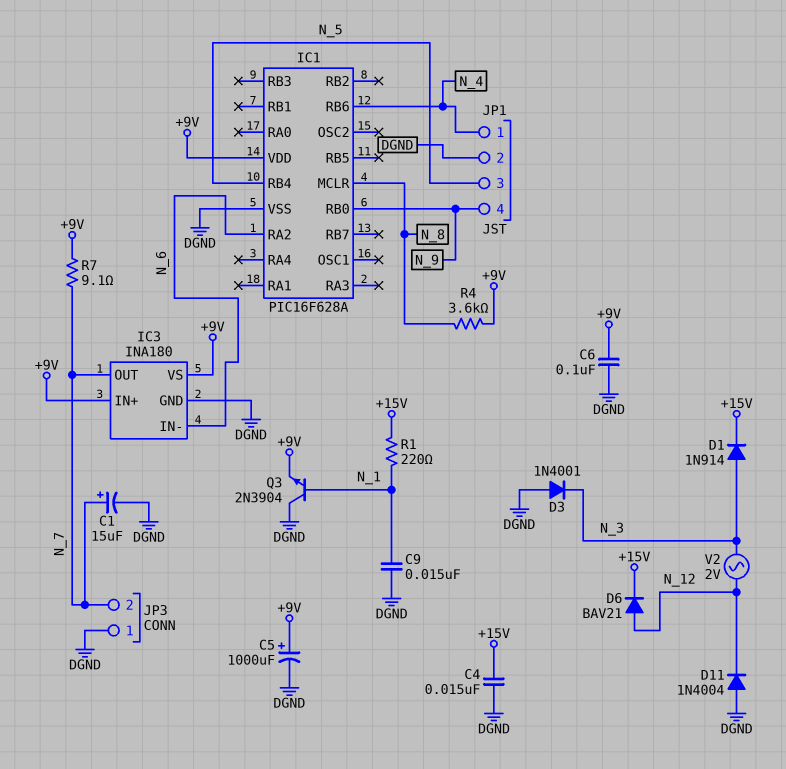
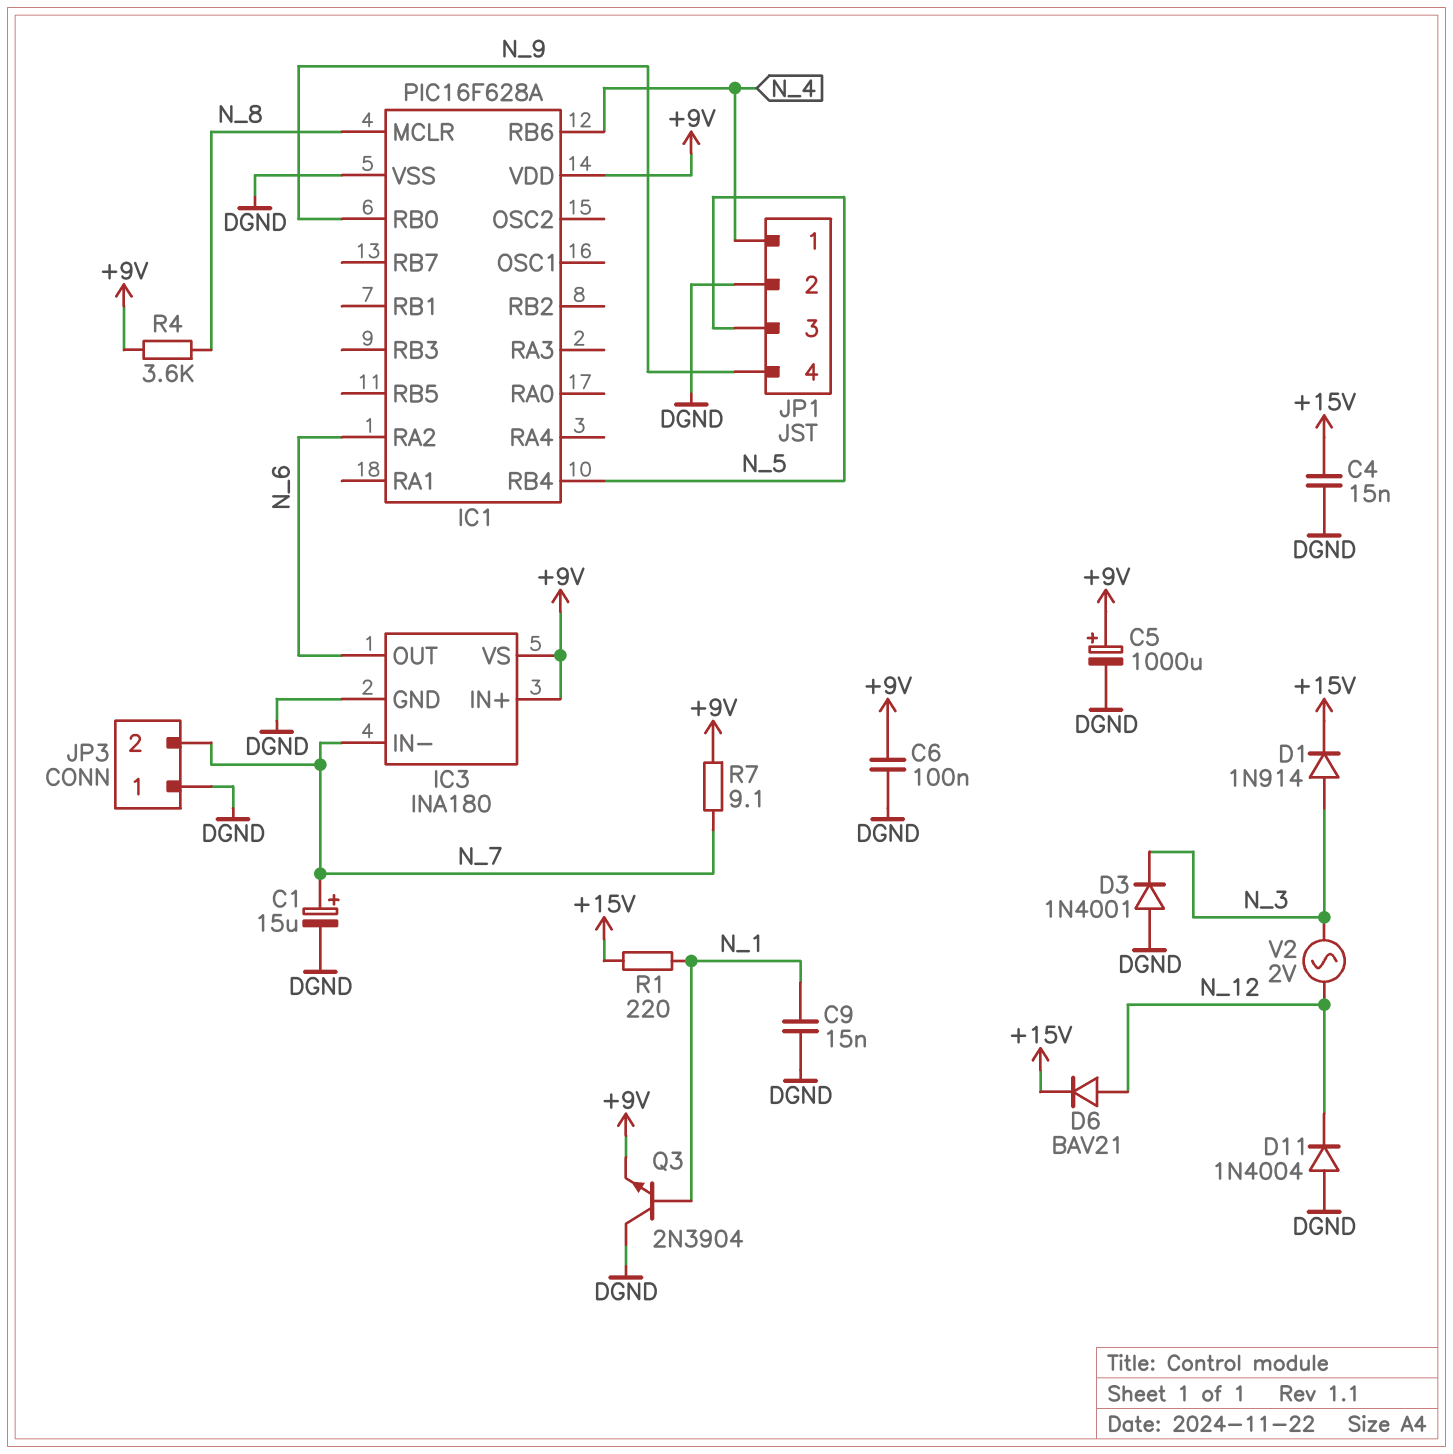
IC3 pin IN-: N_6 -> N_7
IC3 pin OUT: N_7 -> N_6

